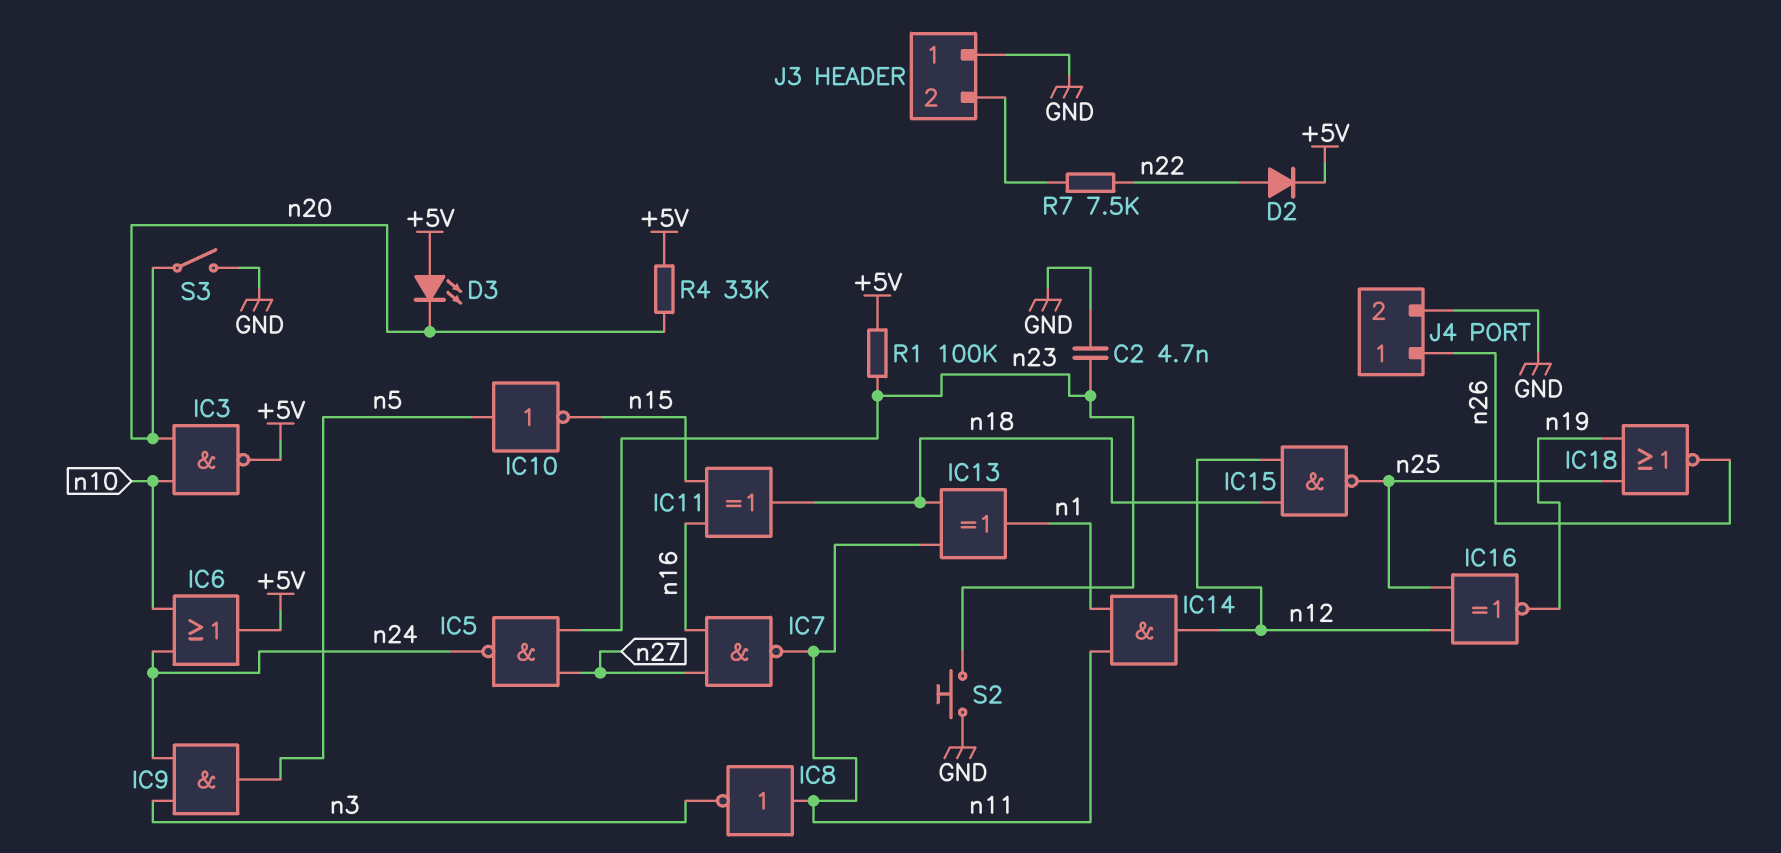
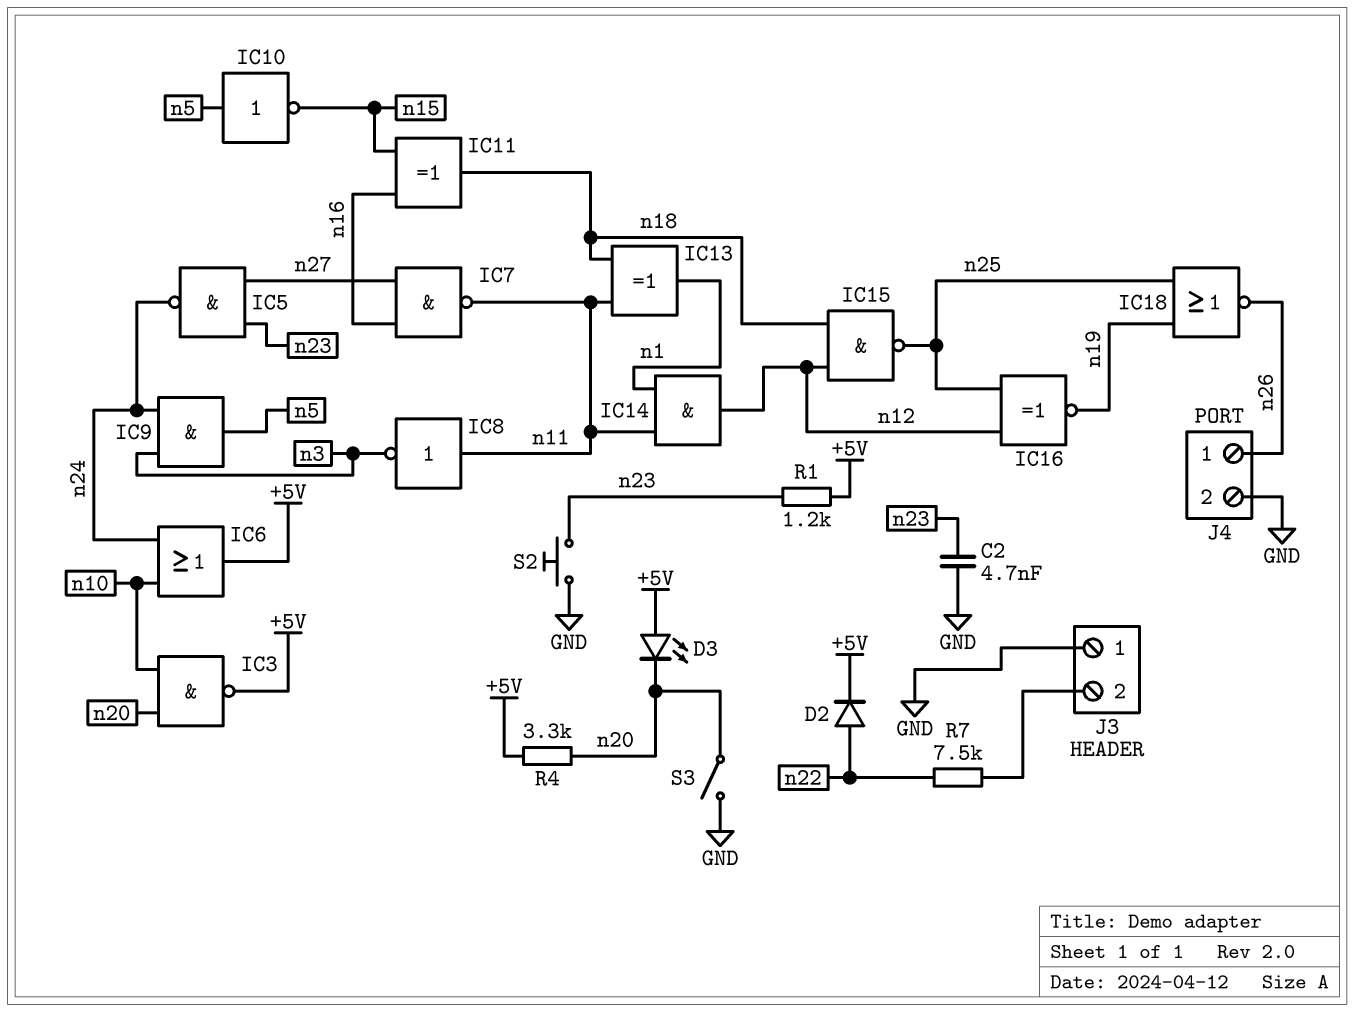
R1: 100k (+5V, n23) -> 1.2k (+5V, n23)
R4: 33k (+5V, n20) -> 3.3k (+5V, n20)

